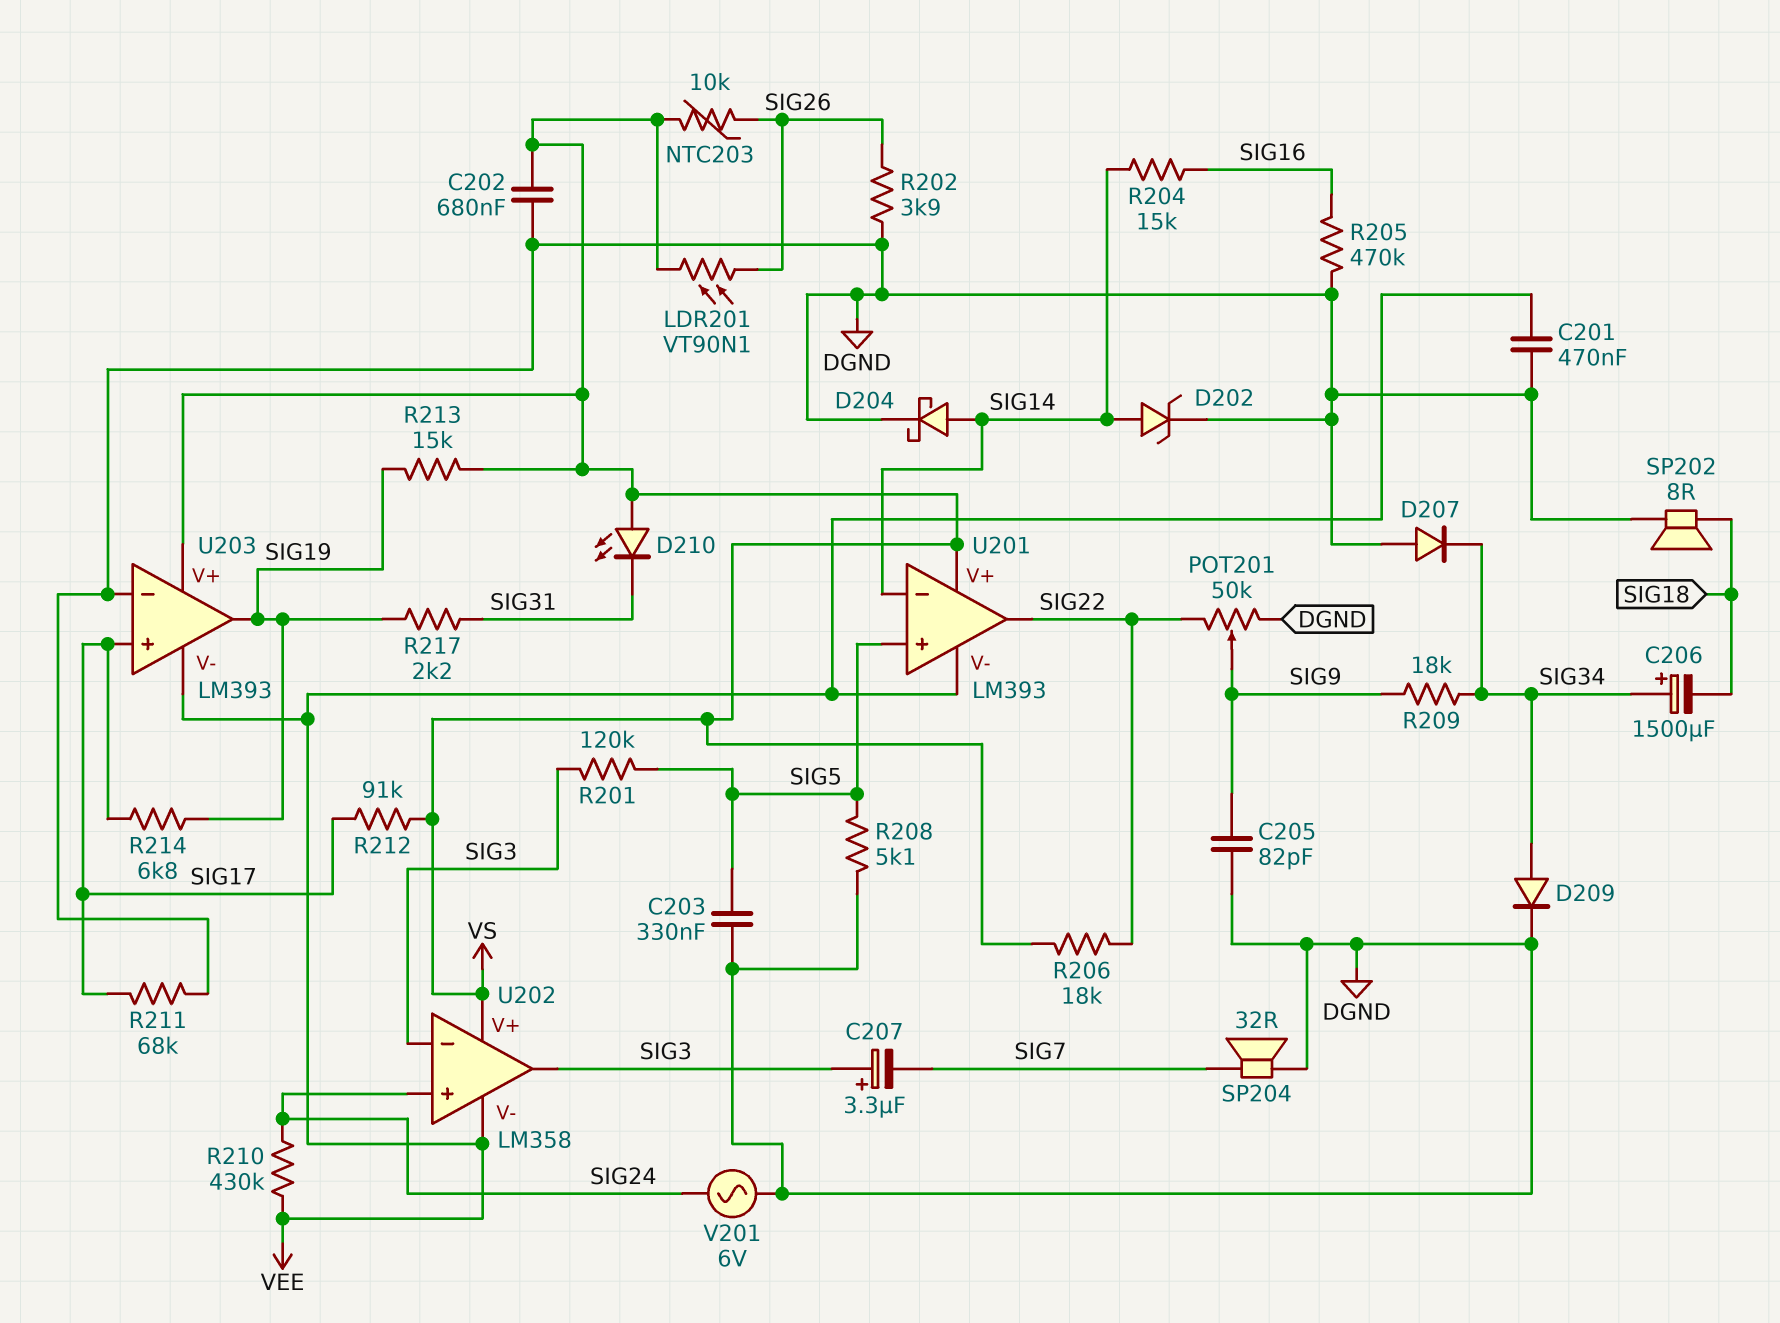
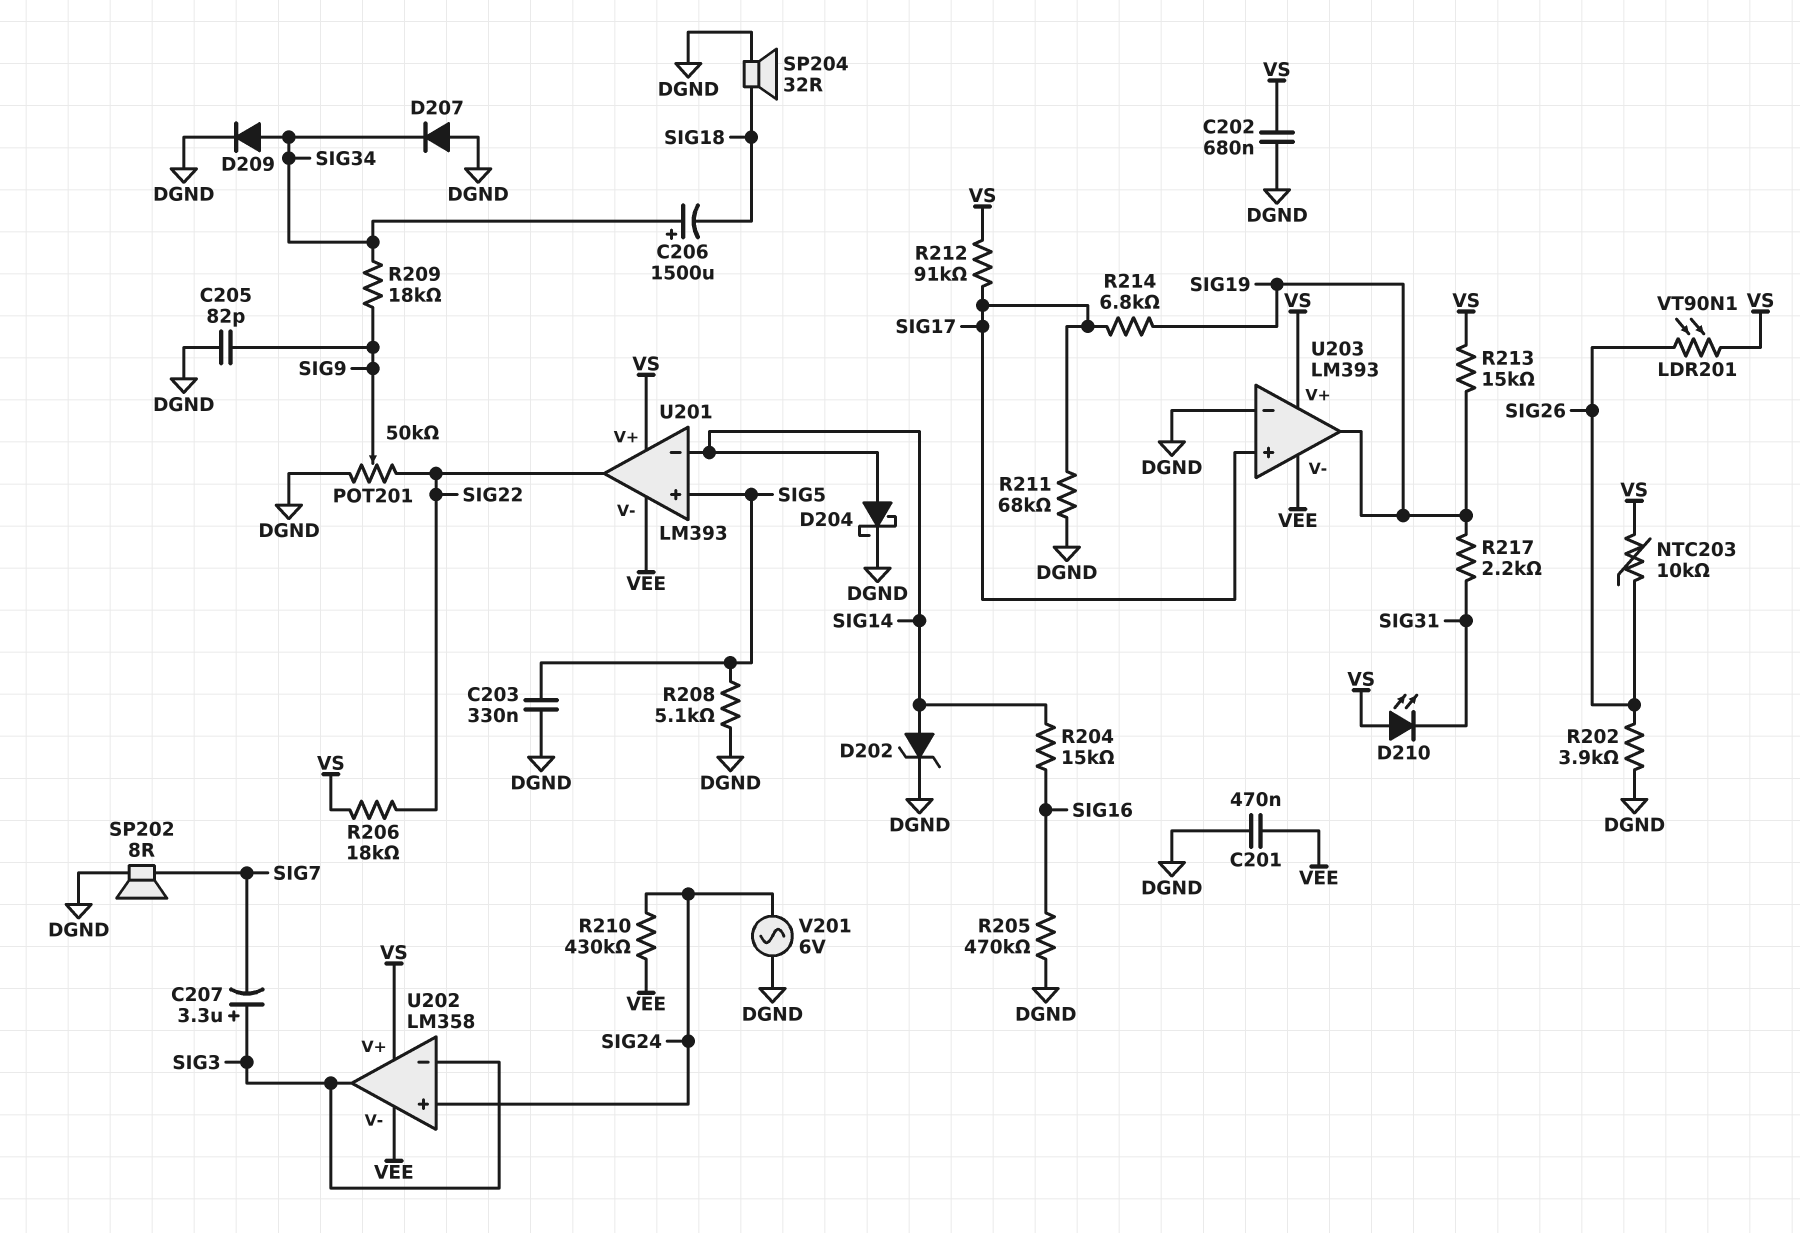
R201: 120k (SIG3, SIG5) -> none
SP202: speaker 8R (DGND, SIG18) -> speaker 8R (DGND, SIG7)
SP204: speaker 32R (DGND, SIG7) -> speaker 32R (DGND, SIG18)

